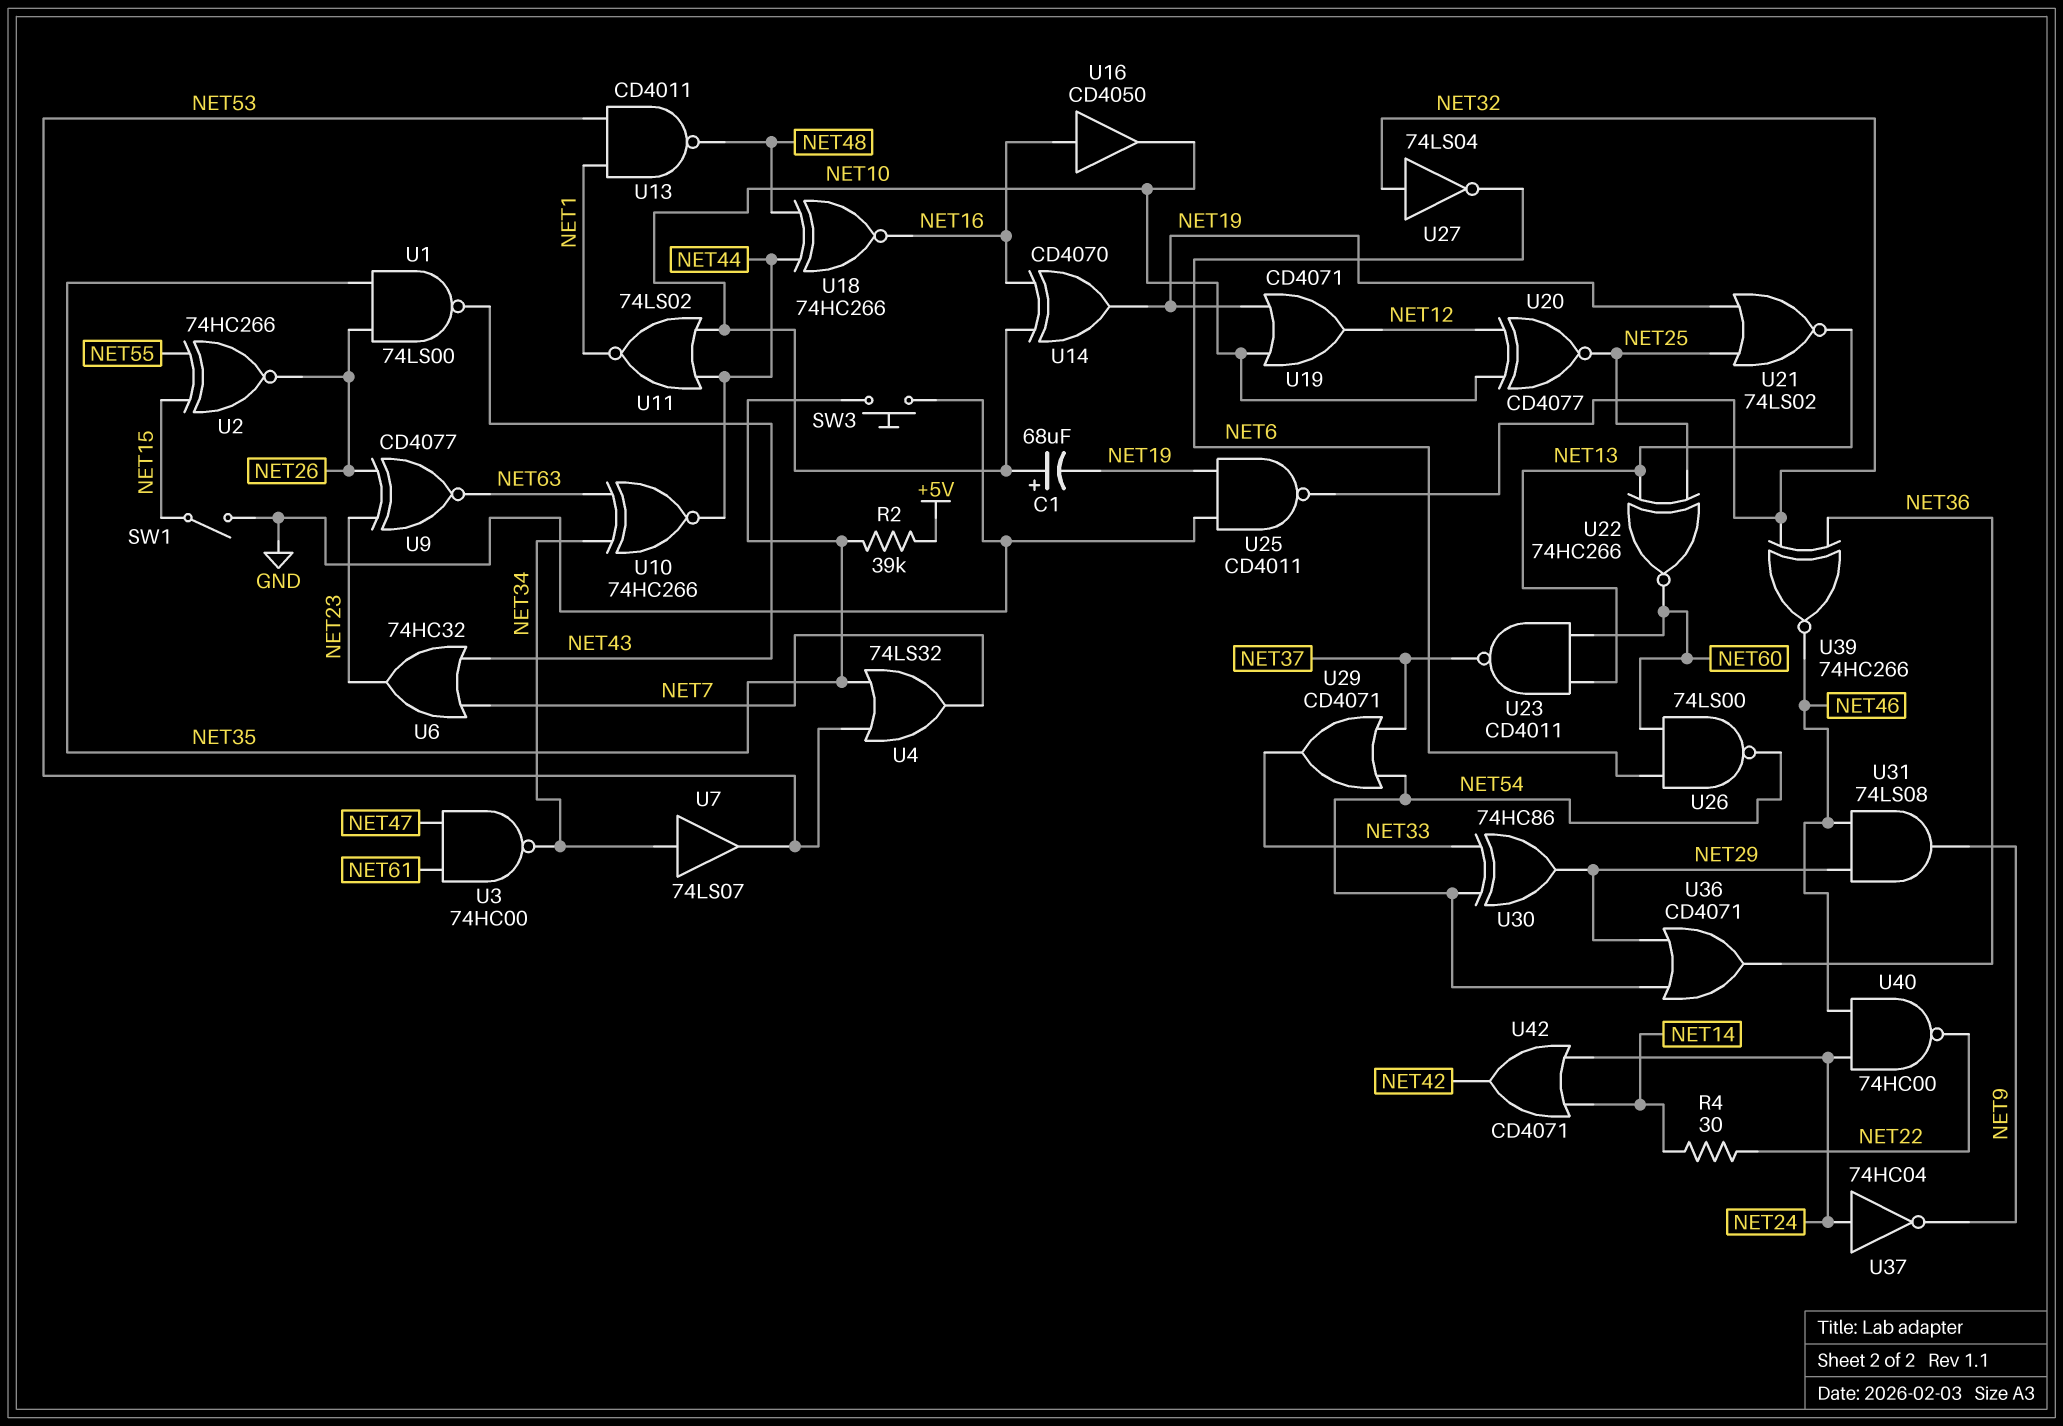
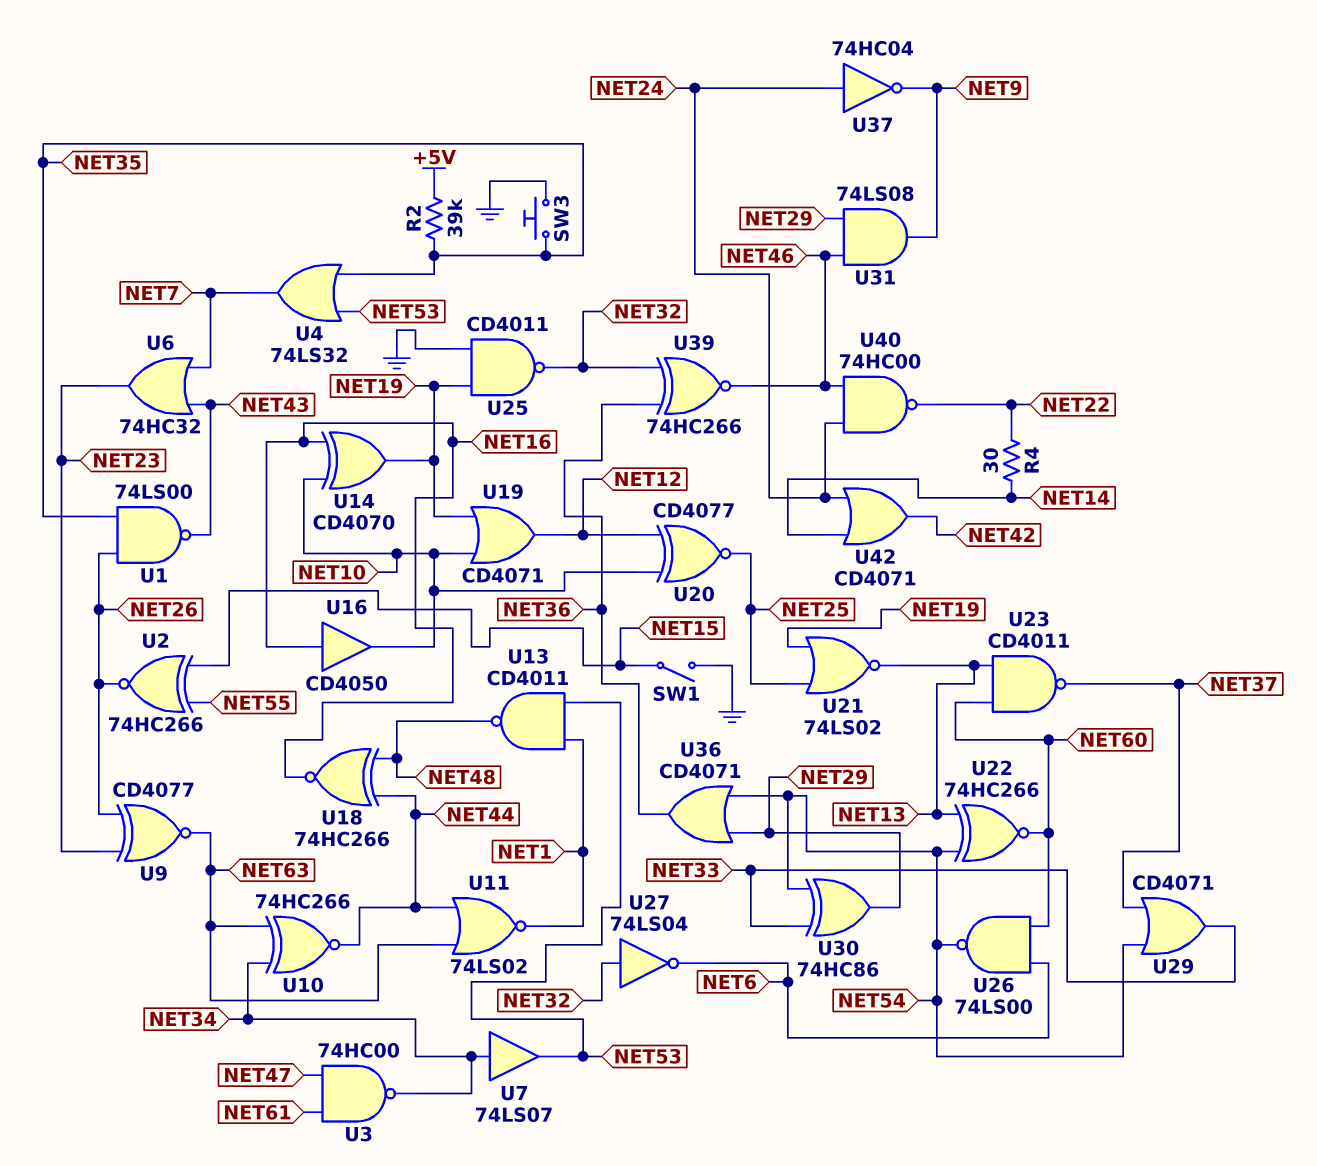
C1: 68uF (plus NET10, minus NET19) -> none
U11: NOR 74LS02 (in NET10, in NET44, out NET1) -> NOR 74LS02 (in NET44, in NET63, out NET1)
U22: XNOR 74HC266 (in NET13, in NET25, out NET60) -> XNOR 74HC266 (in NET13, in NET54, out NET60)

